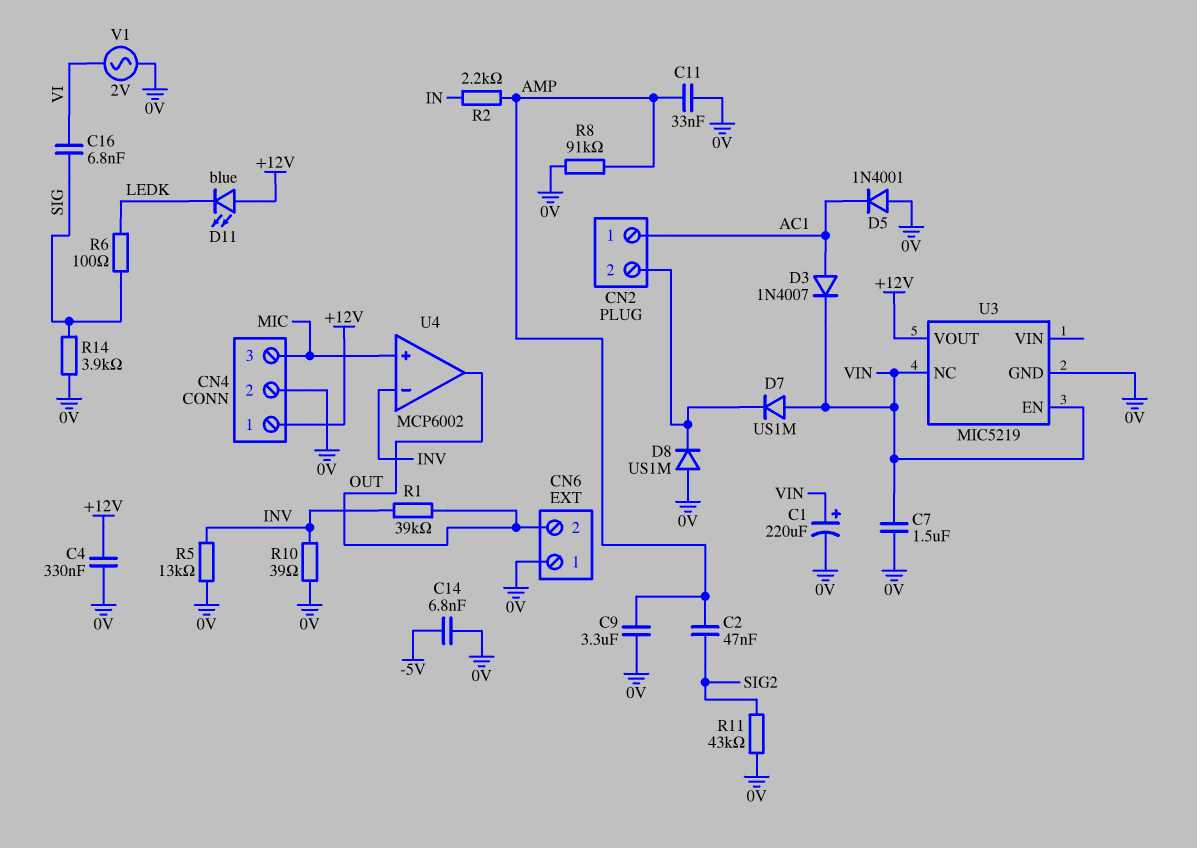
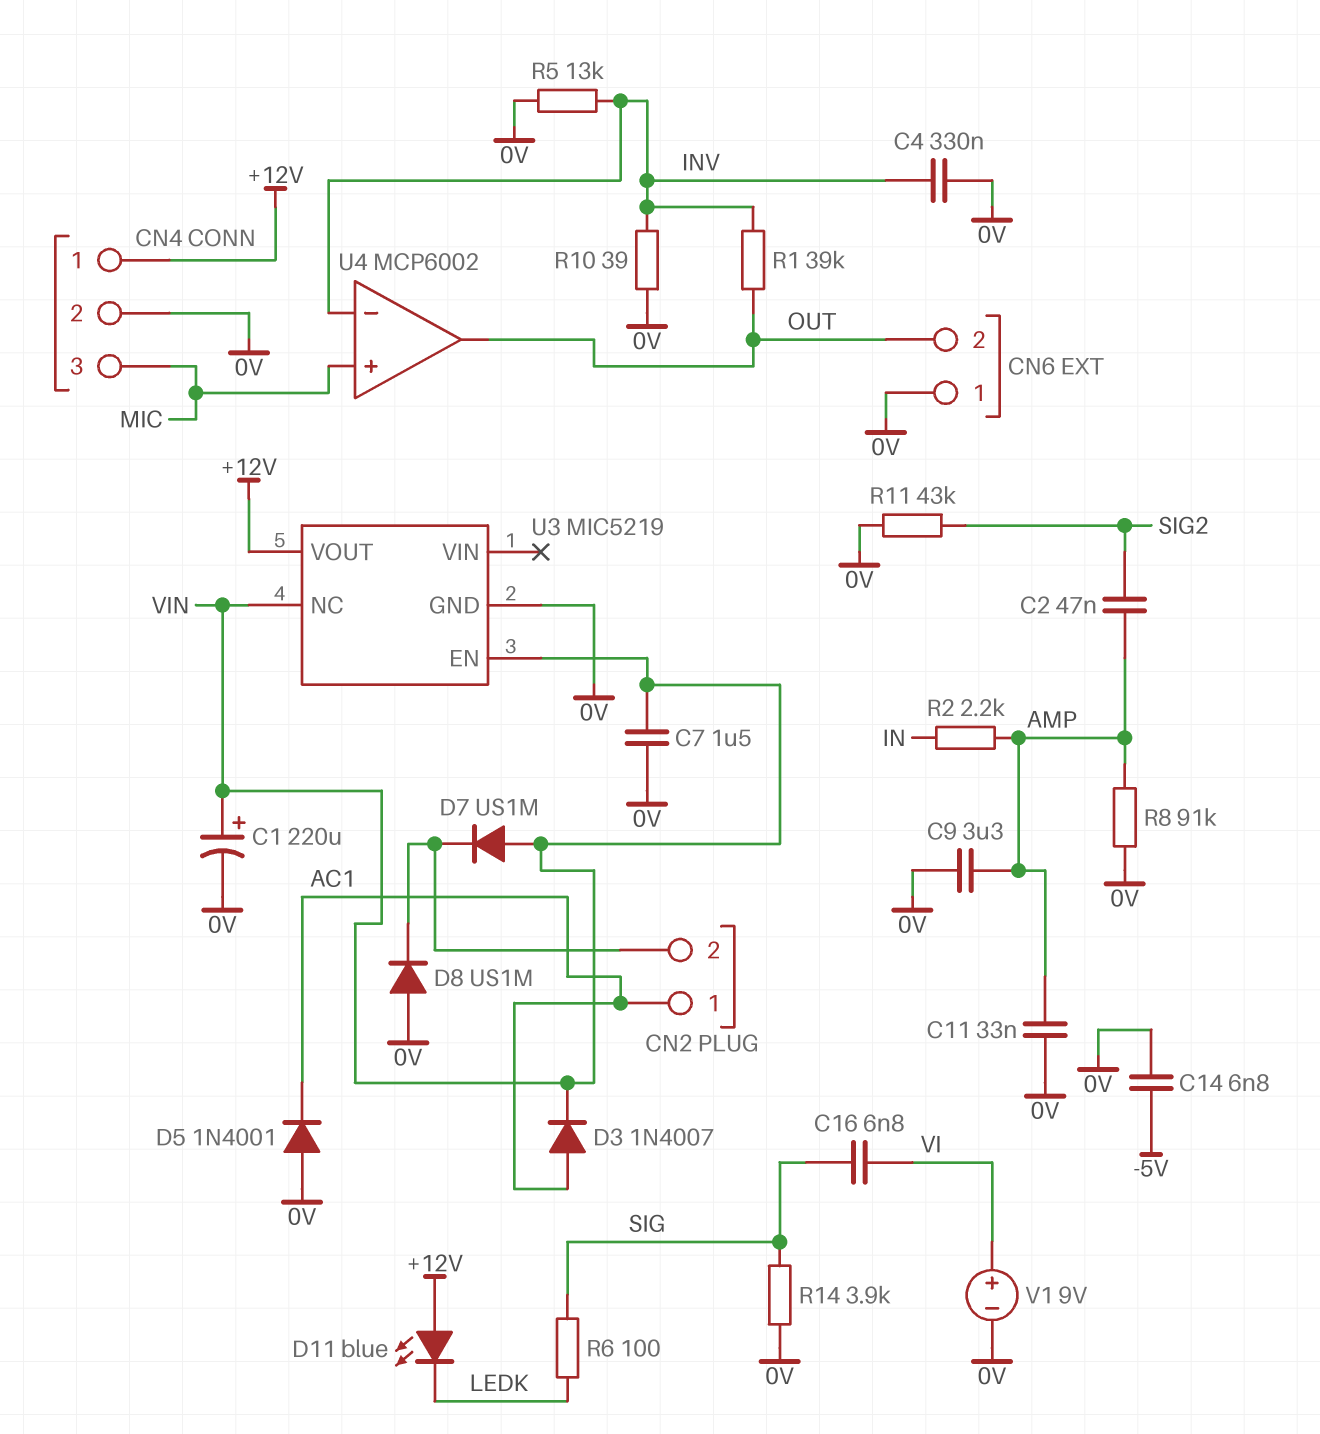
C4: 330nF (+12V, 0V) -> 330nF (0V, INV)
V1: AC 2V (0V, VI) -> 9V (plus VI, minus 0V)

